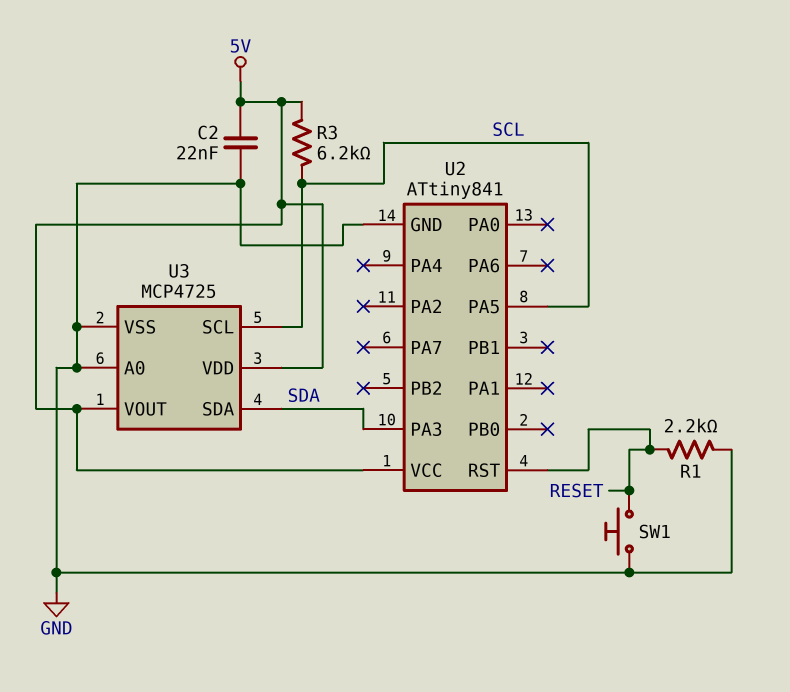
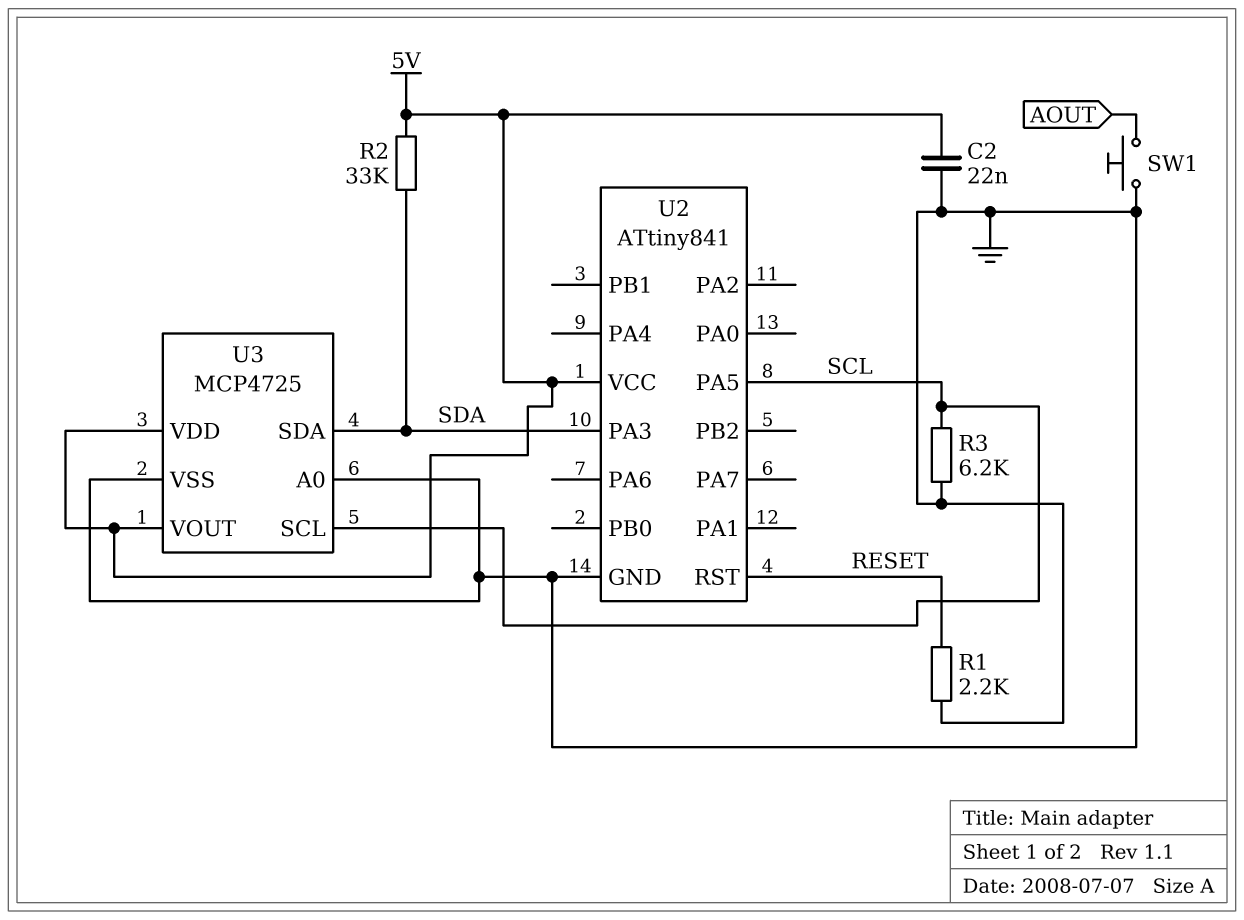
R2: none -> 33k (5V, SDA)
R3: 6.2k (5V, SCL) -> 6.2k (GND, SCL)
SW1: button (GND, RESET) -> button (AOUT, GND)

